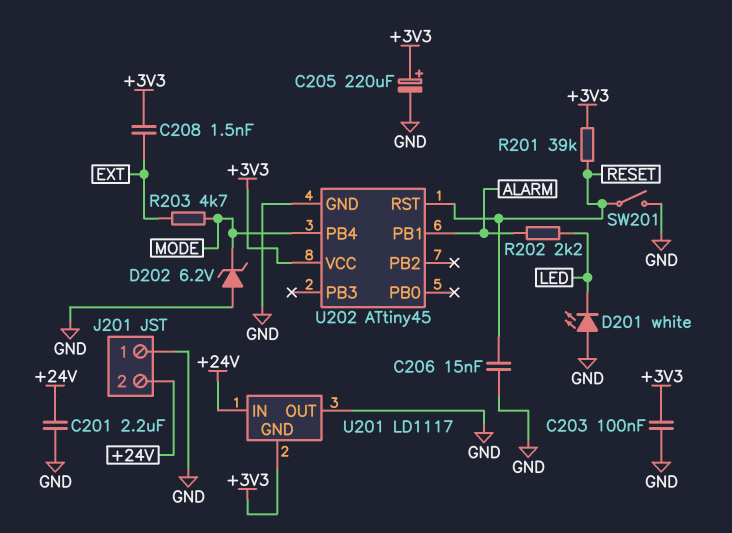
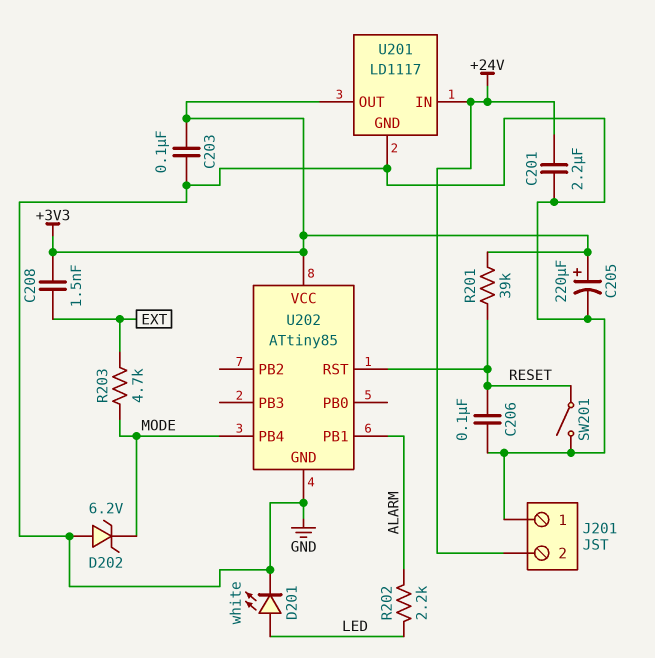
C206: 15nF (GND, RESET) -> 100nF (GND, RESET)
D201: LED white (A GND, K LED) -> LED white (A LED, K GND)
U201 pin GND: +3V3 -> GND
U201 pin OUT: GND -> +3V3
U202: ATtiny45 -> ATtiny85

